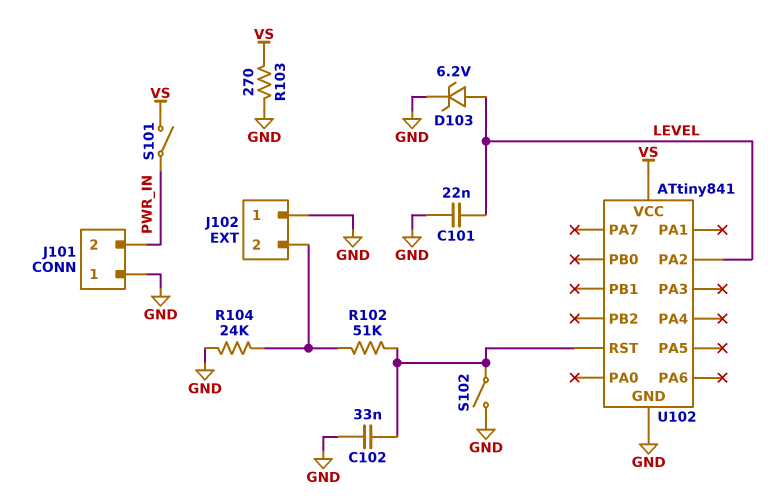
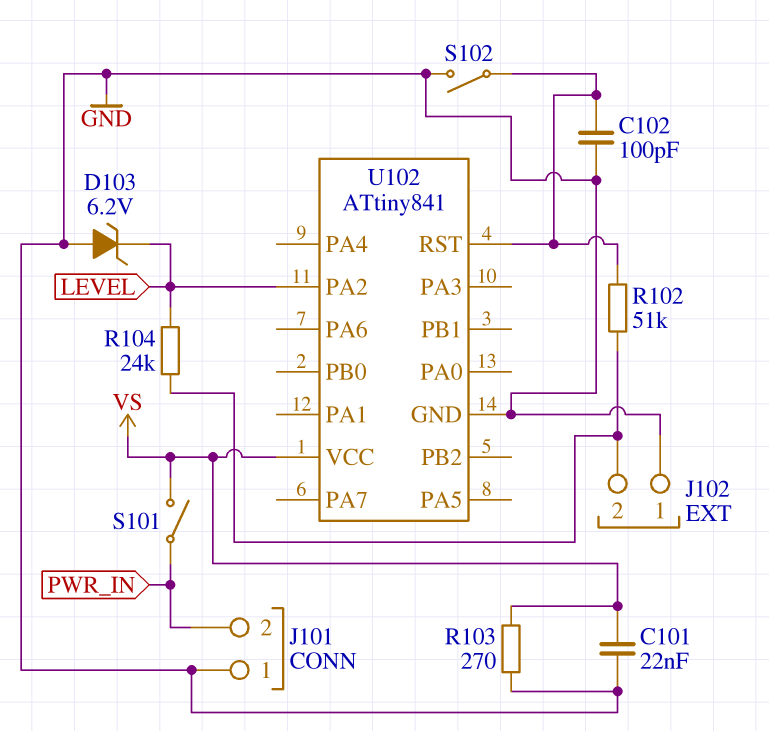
C101: 22nF (GND, LEVEL) -> 22nF (GND, VS)
C102: 33nF (GND, U102/RST) -> 100pF (GND, U102/RST)
D103: zener 6.2V (A LEVEL, K GND) -> zener 6.2V (A GND, K LEVEL)
R104: 24k (GND, J102/2) -> 24k (J102/2, LEVEL)

